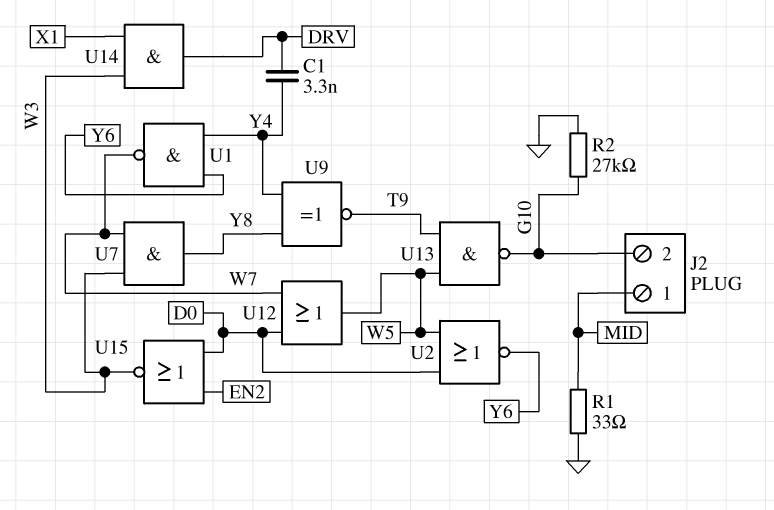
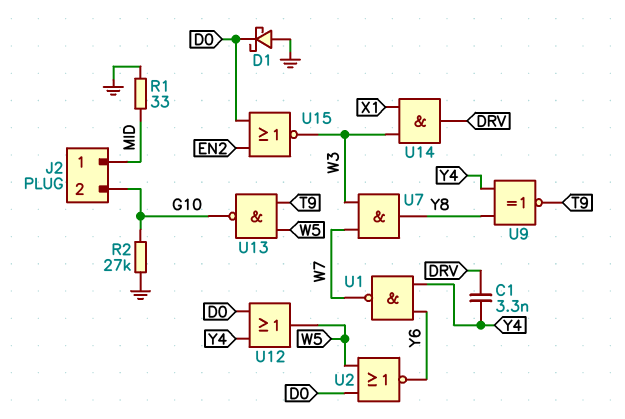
D1: none -> schottky (A GND, K D0)
U12: OR (in D0, in W7, out W5) -> OR (in D0, in Y4, out W5)

